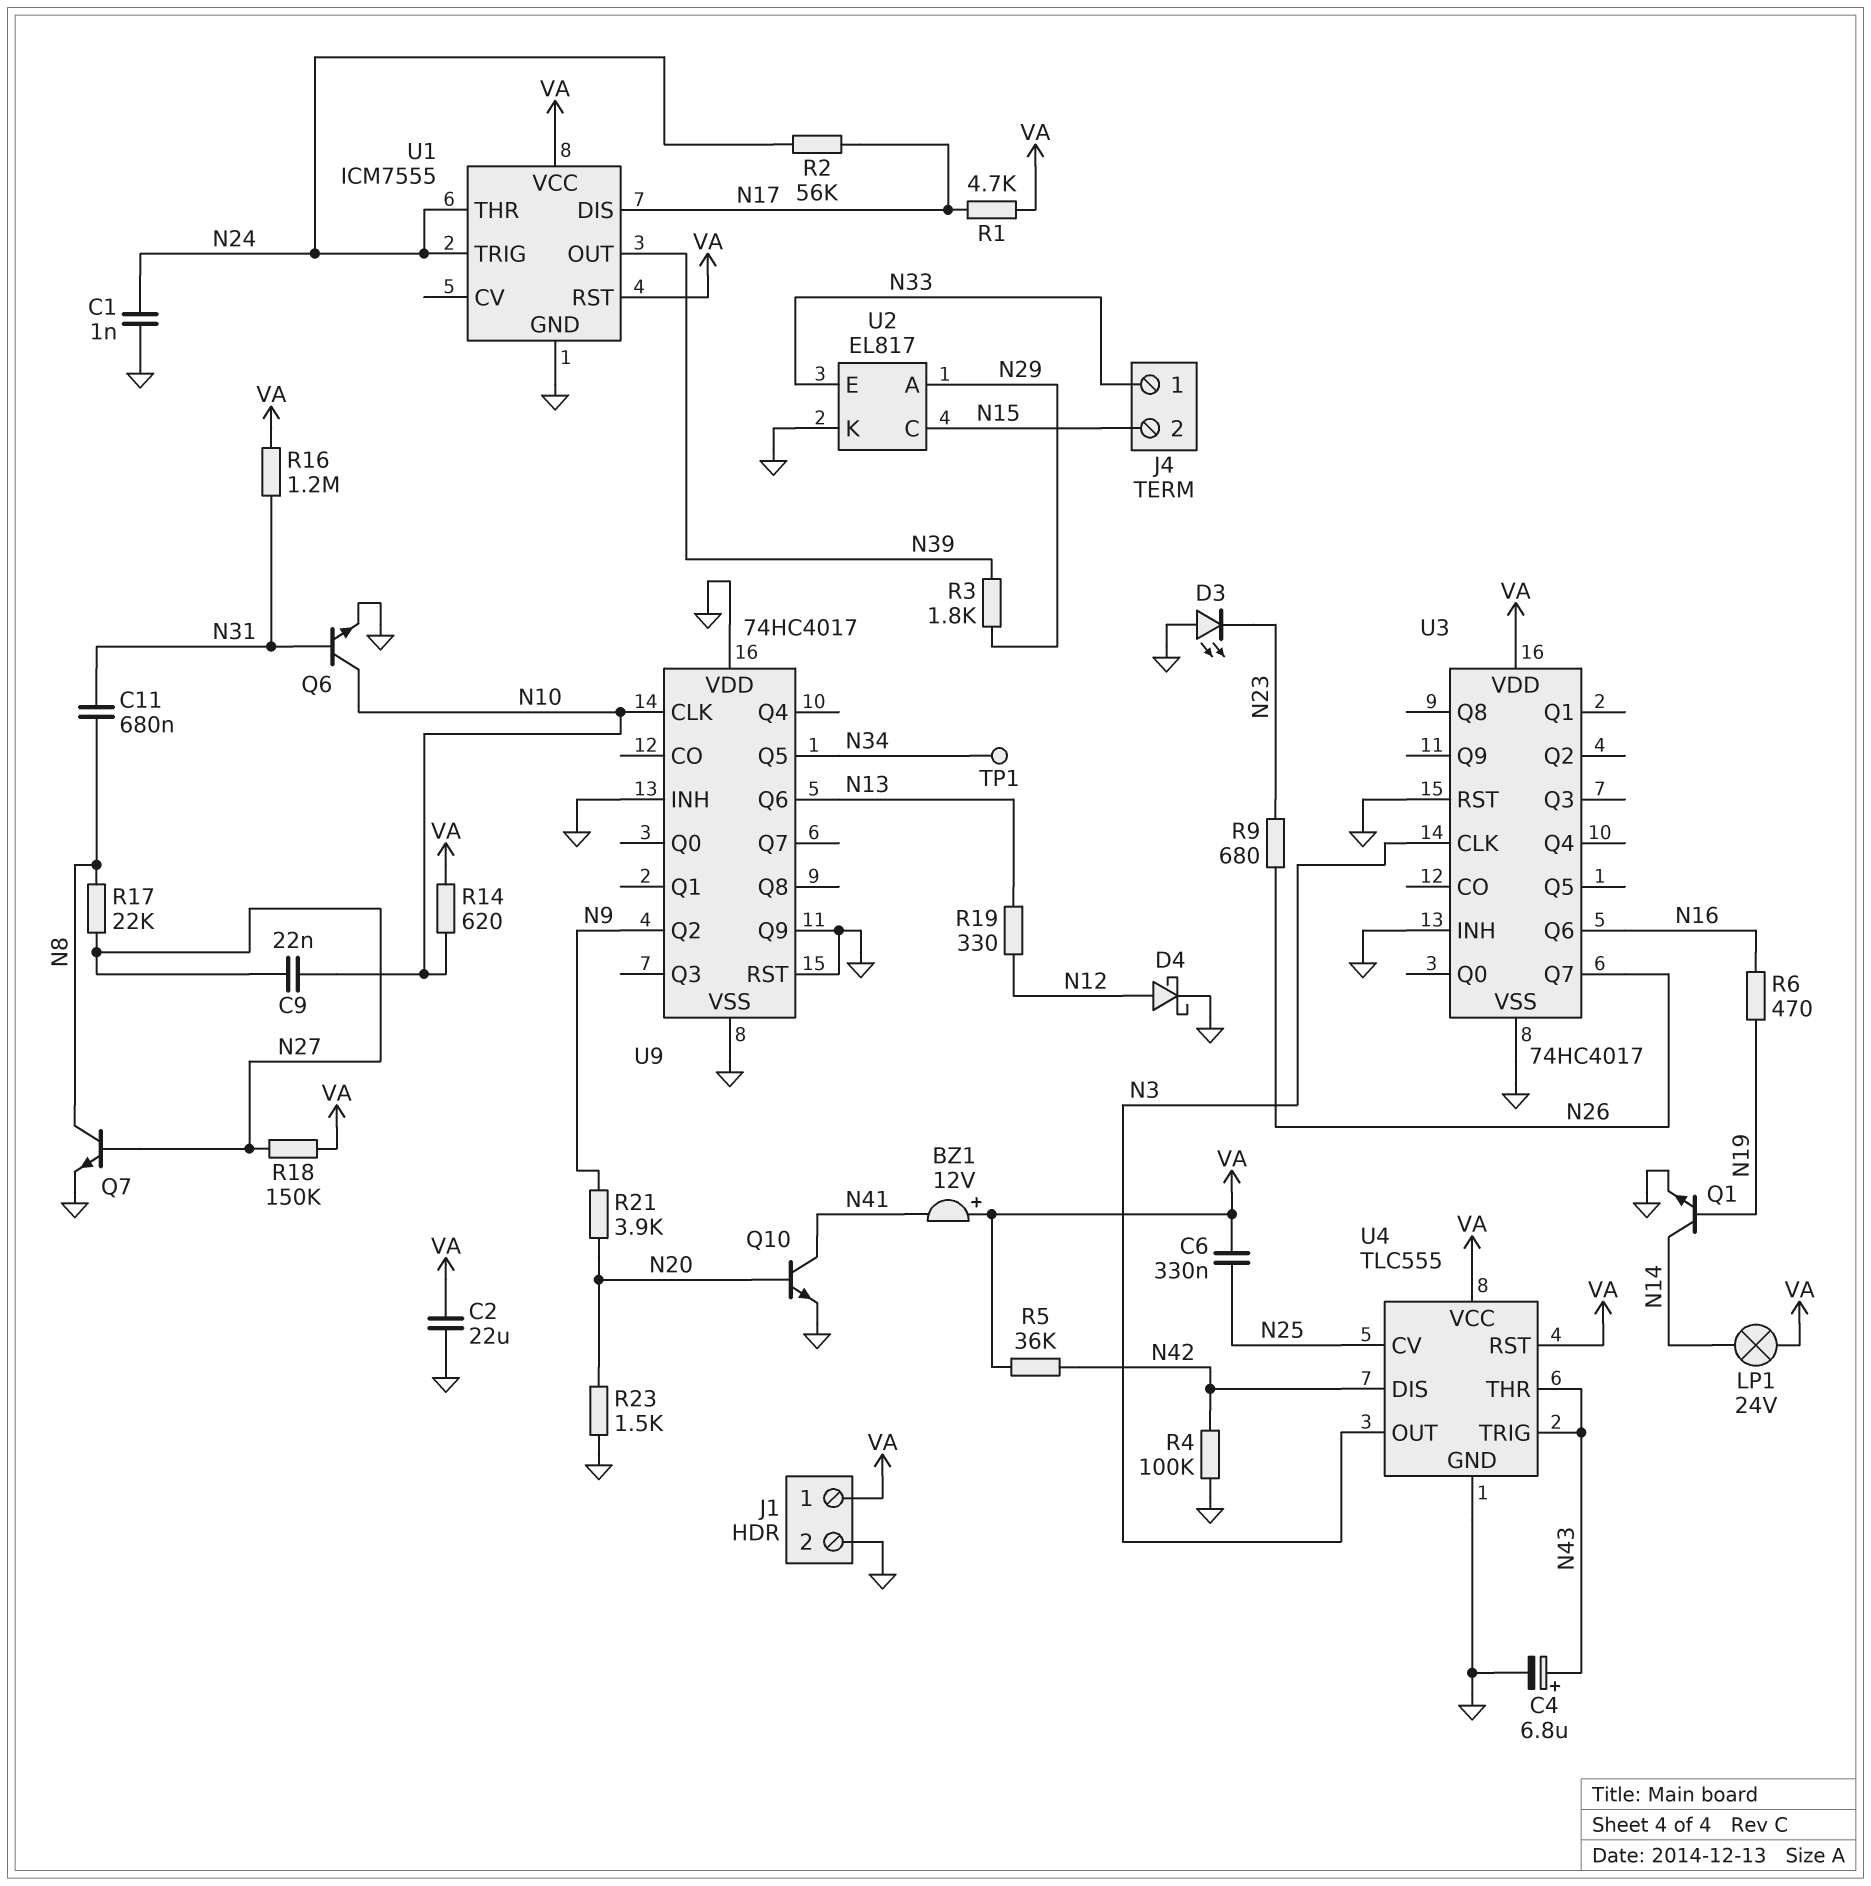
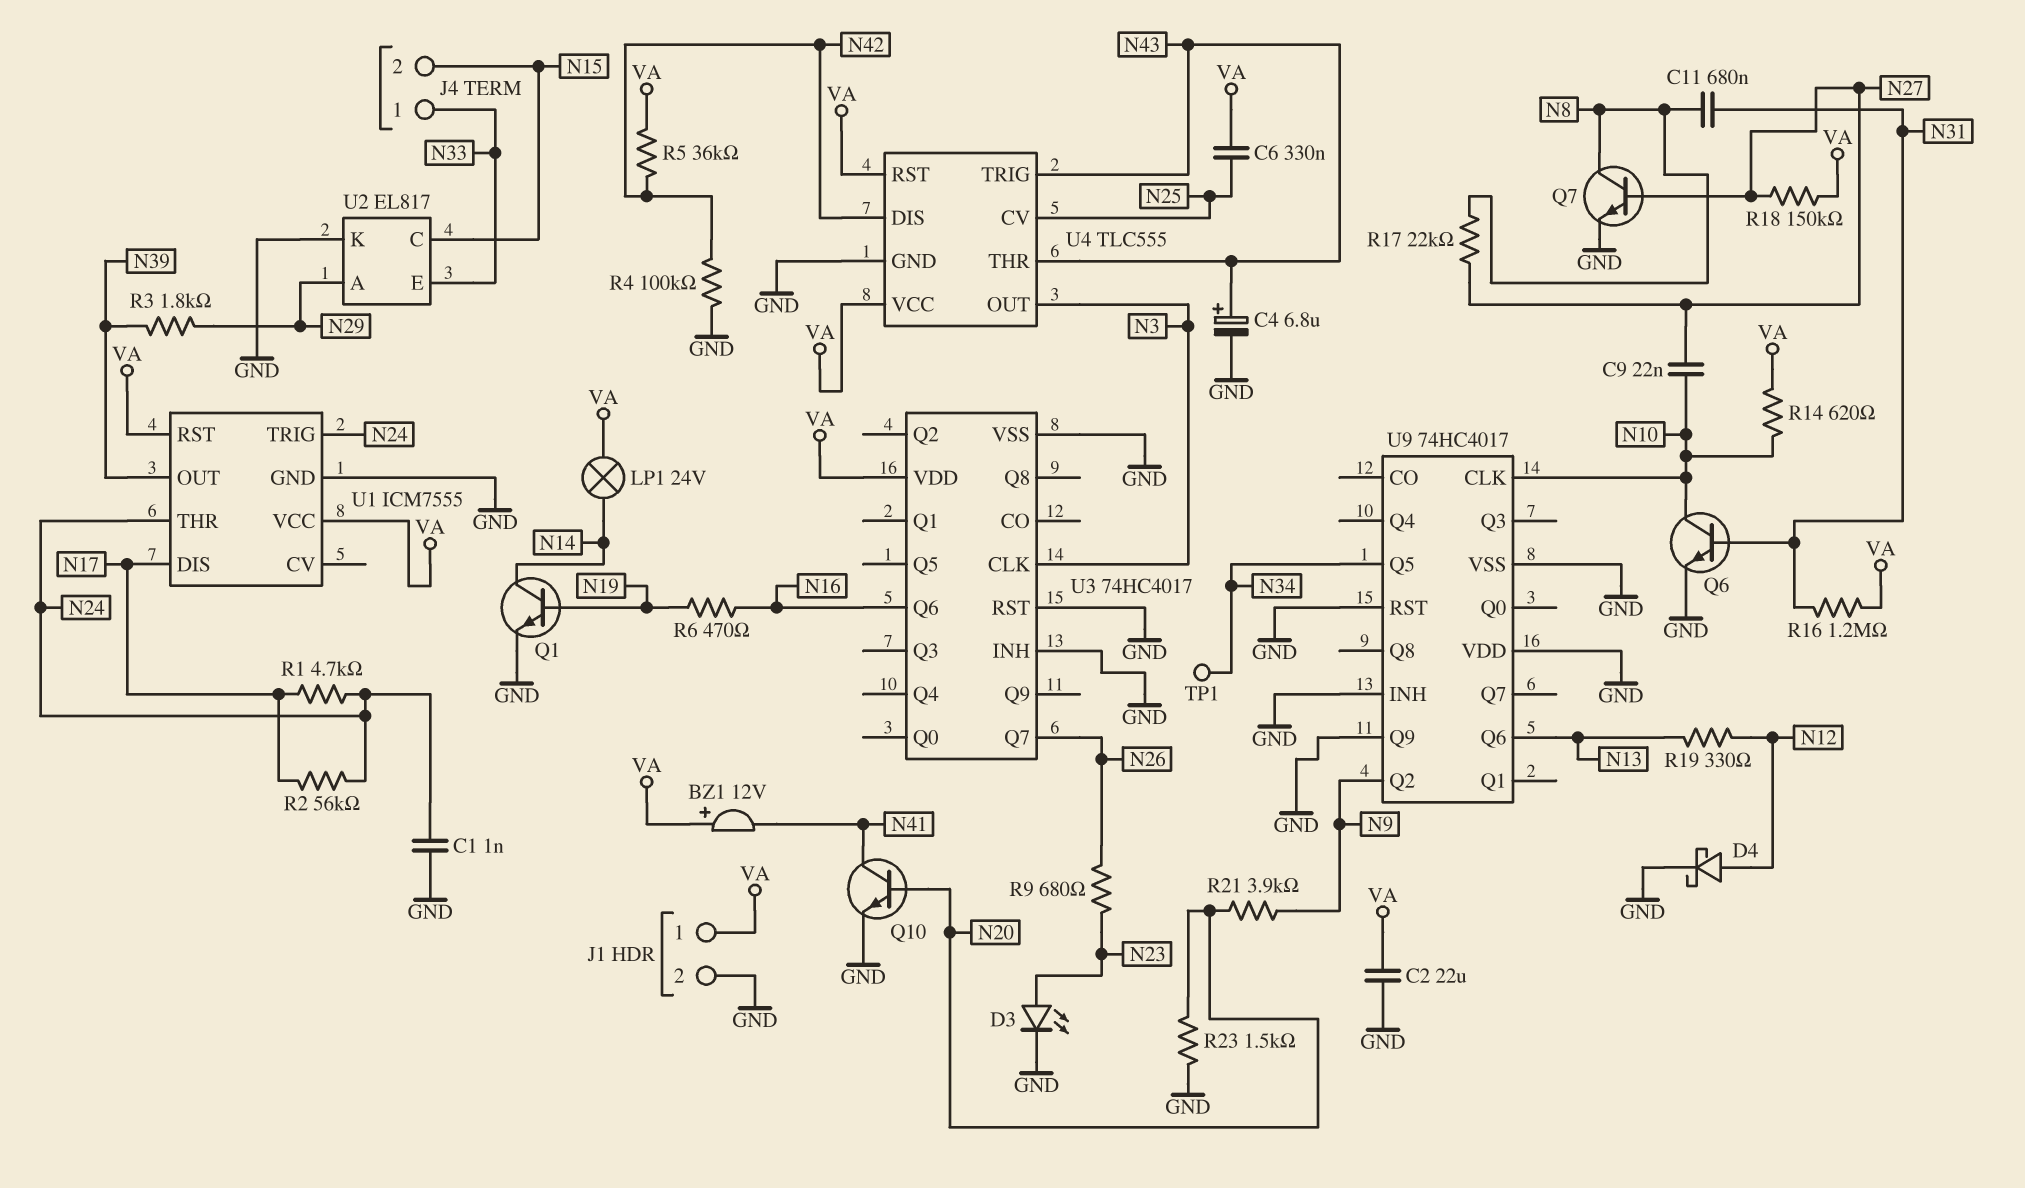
D3: LED (A GND, K N23) -> LED (A N23, K GND)
R1: 4.7k (N17, VA) -> 4.7k (N17, N24)

